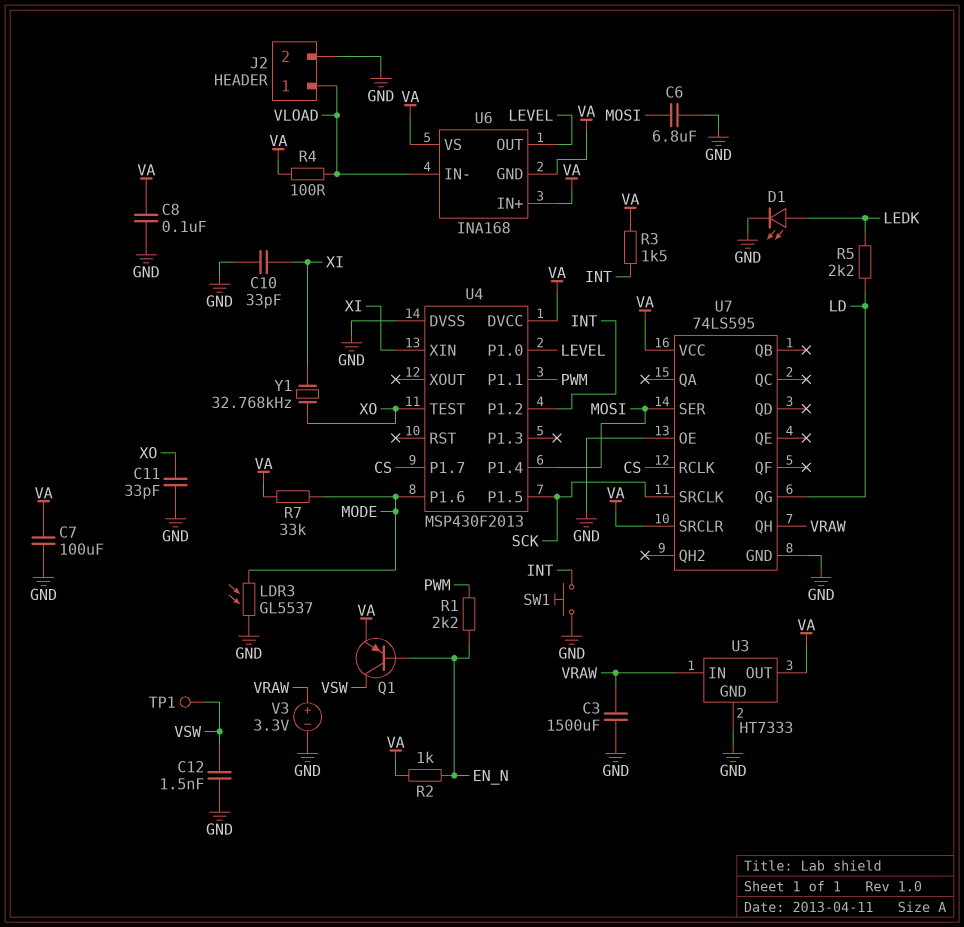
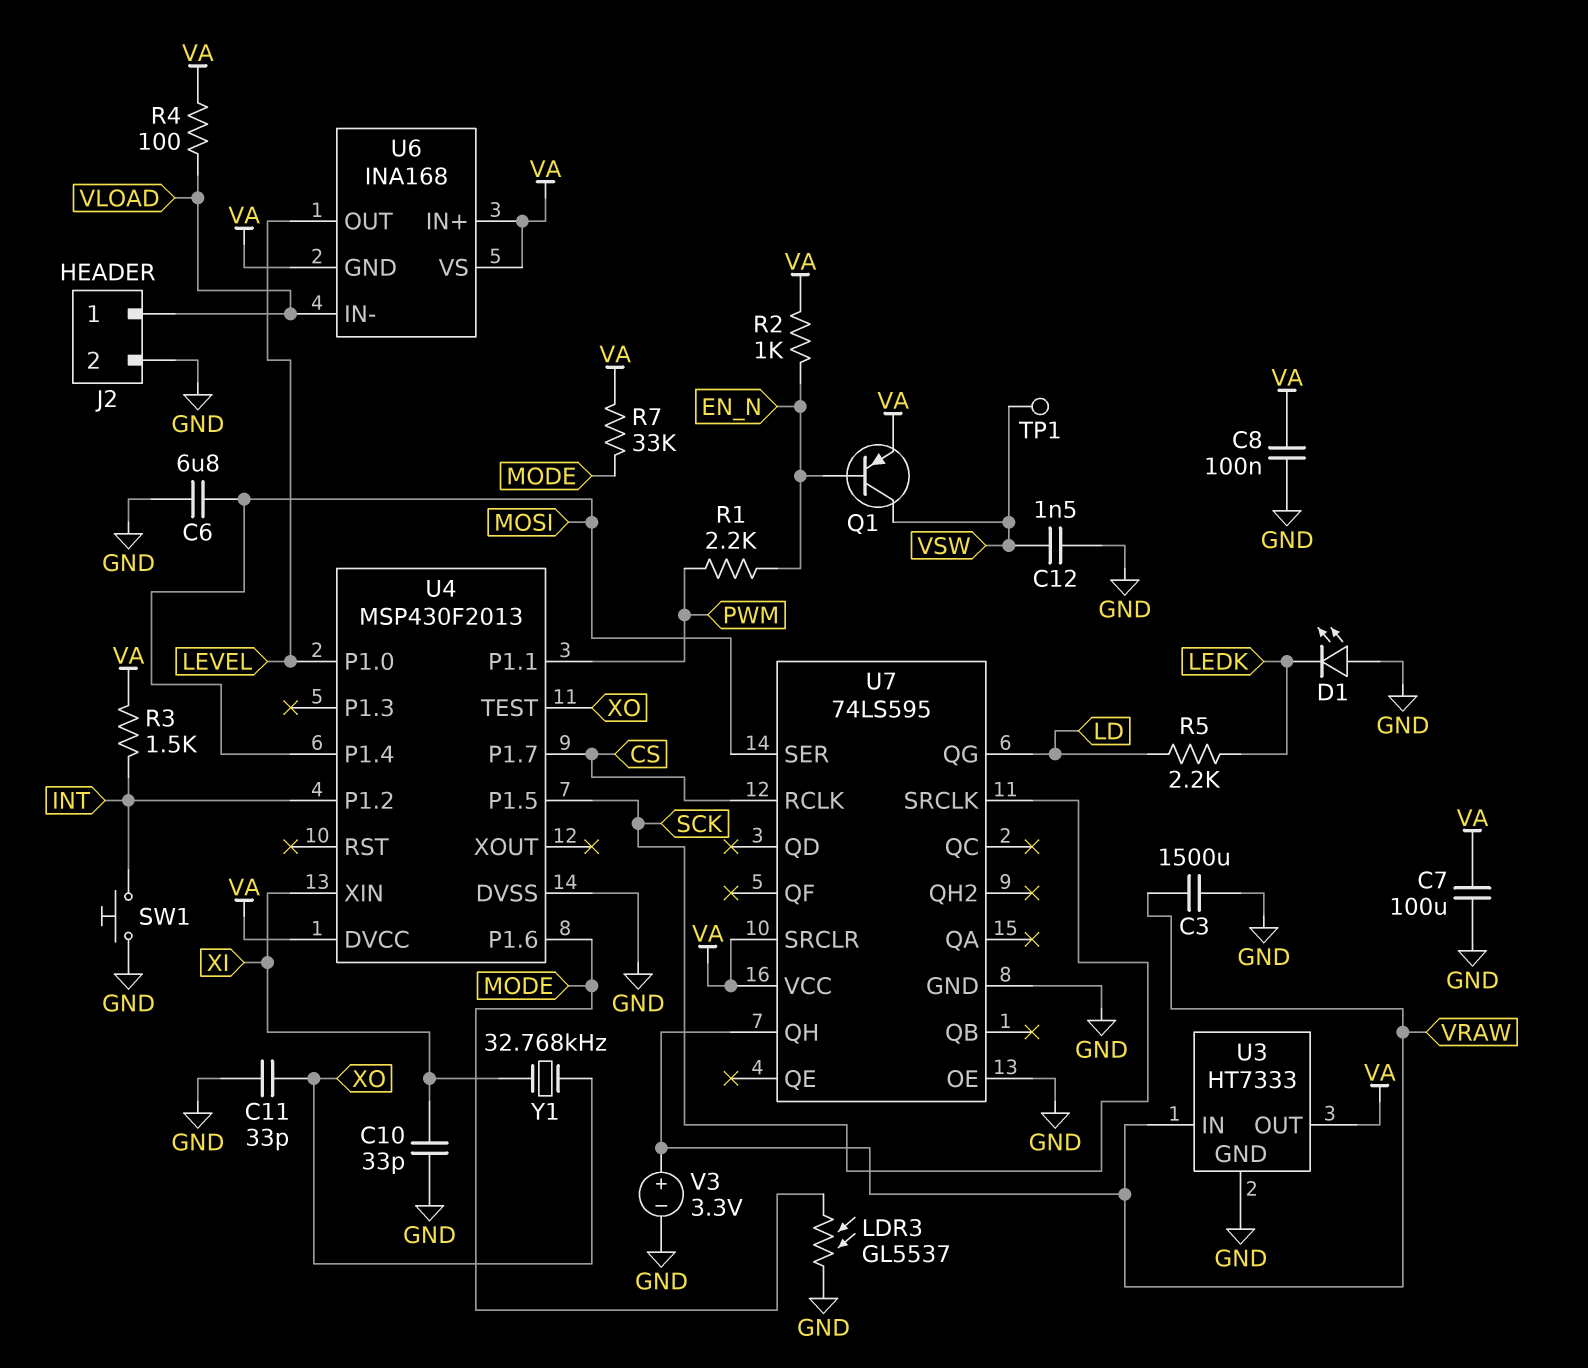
D1: LED (A LEDK, K GND) -> LED (A GND, K LEDK)

